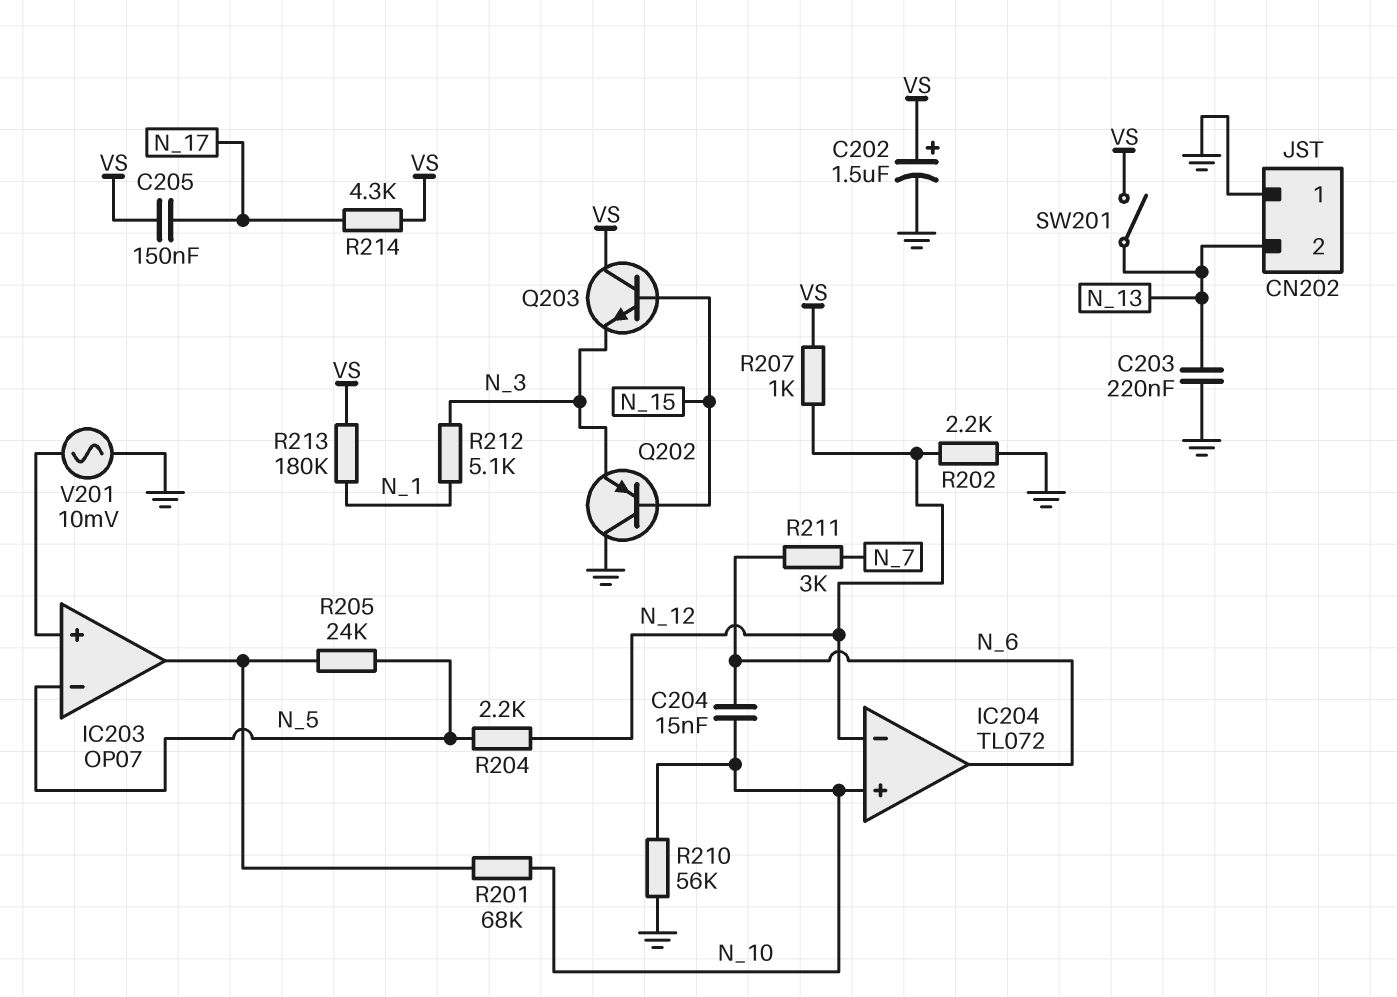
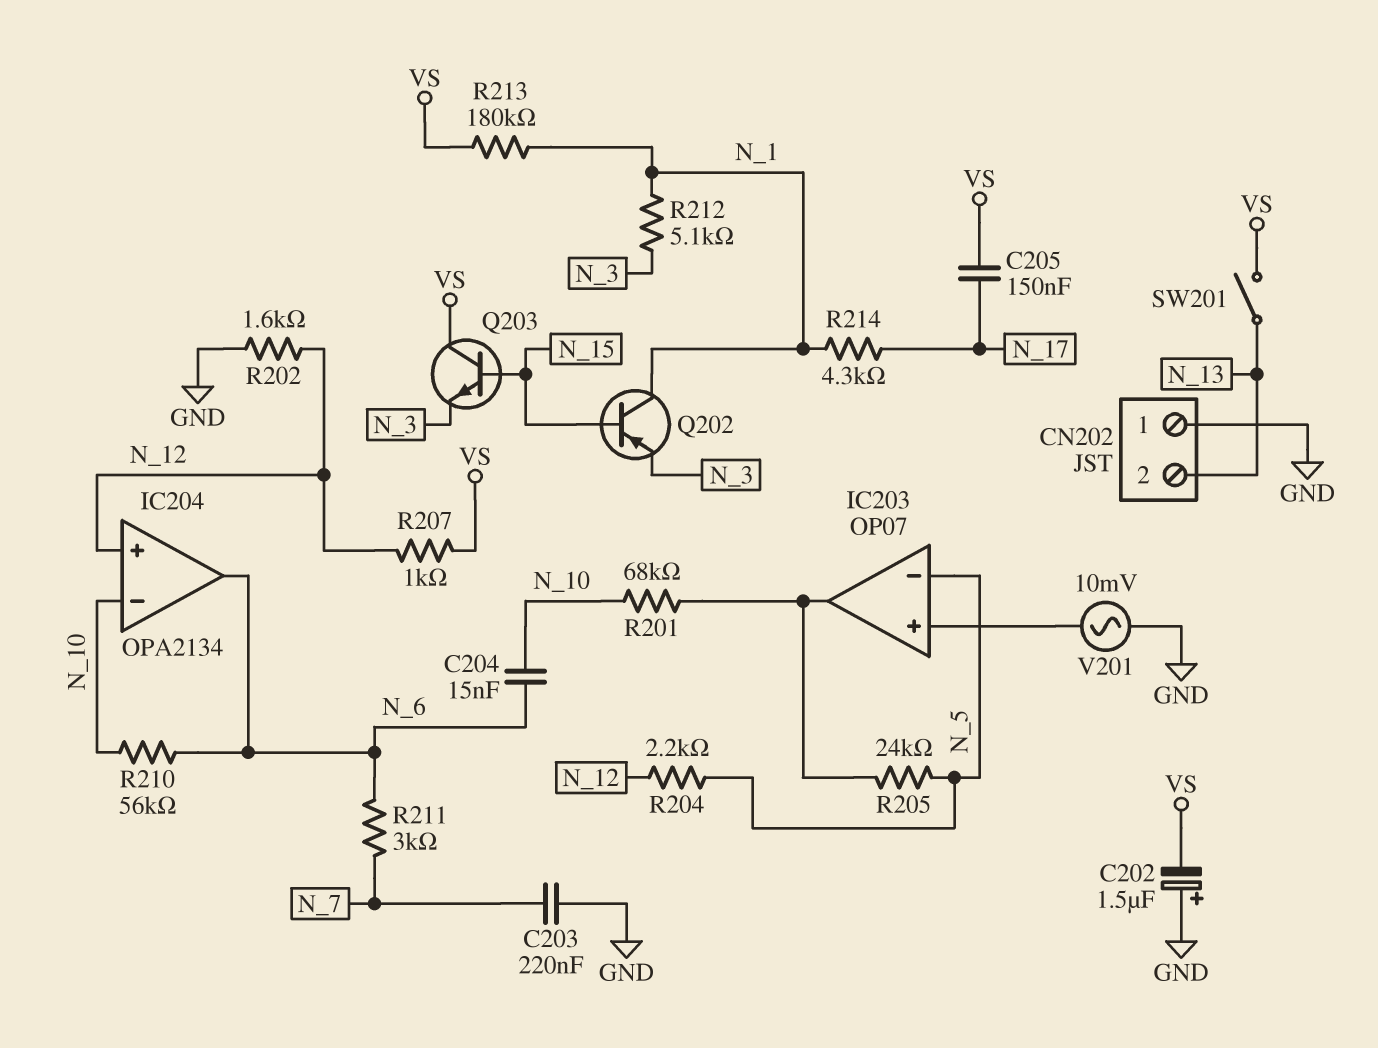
C202: 1.5uF (plus VS, minus GND) -> 1.5uF (plus GND, minus VS)
C203: 220nF (GND, N_13) -> 220nF (GND, N_7)
IC204: TL072 -> OPA2134
IC204 pin in+: N_10 -> N_12
IC204 pin in-: N_12 -> N_10
Q202: PNP (B N_15, C GND, E N_3) -> PNP (B N_15, C N_1, E N_3)
R202: 2.2k (GND, N_12) -> 1.6k (GND, N_12)
R210: 56k (GND, N_10) -> 56k (N_6, N_10)
R214: 4.3k (N_17, VS) -> 4.3k (N_1, N_17)

